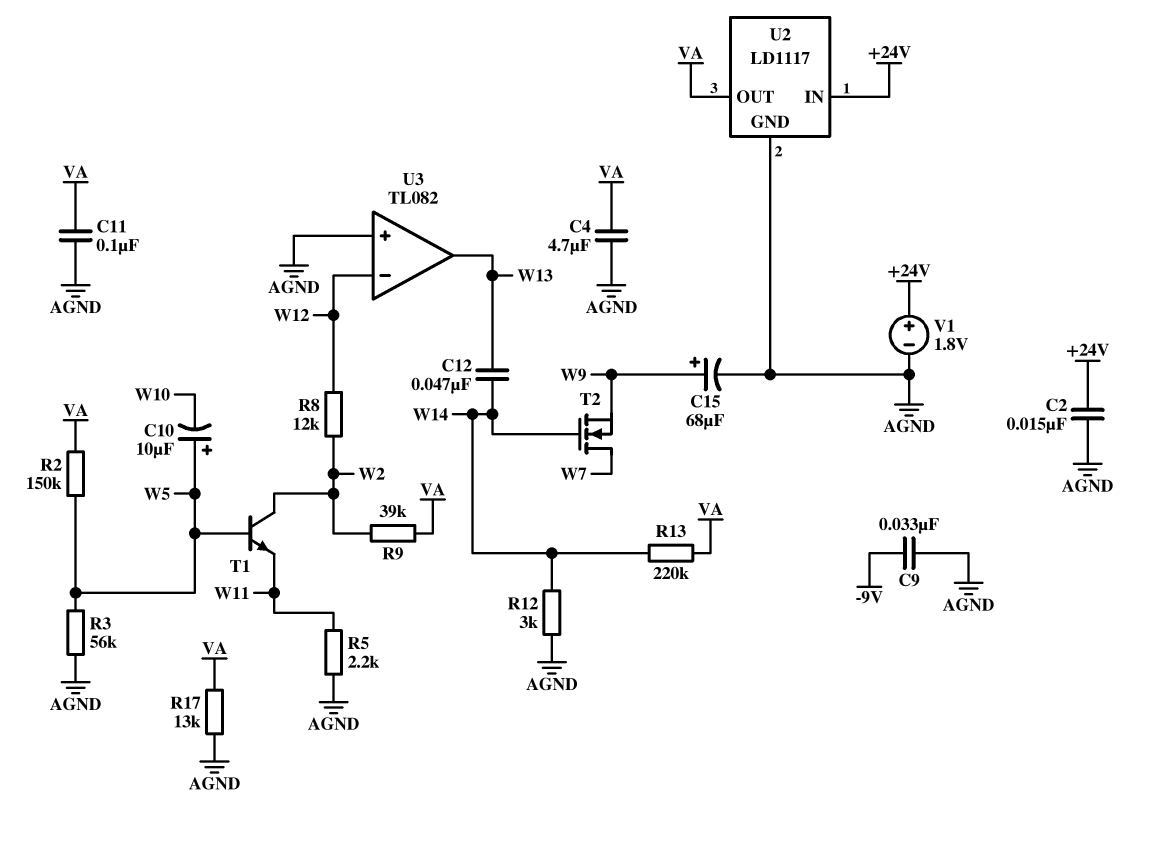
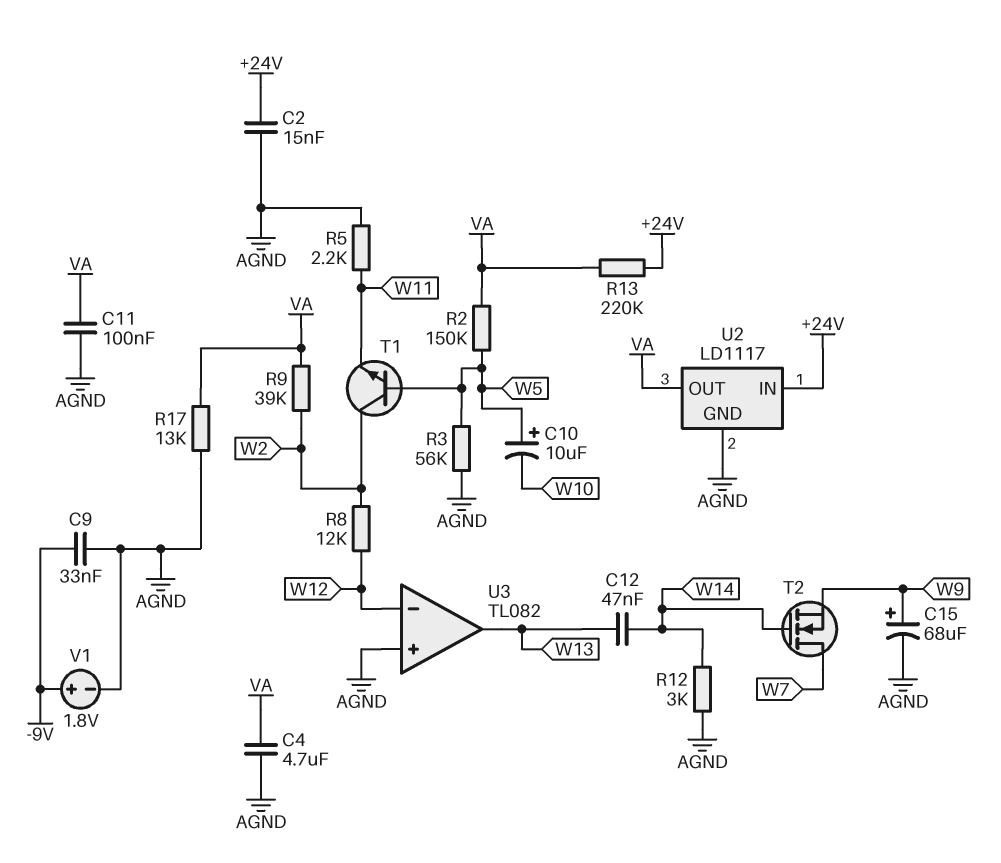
R13: 220k (VA, W14) -> 220k (+24V, VA)
V1: 1.8V (plus +24V, minus AGND) -> 1.8V (plus -9V, minus AGND)

